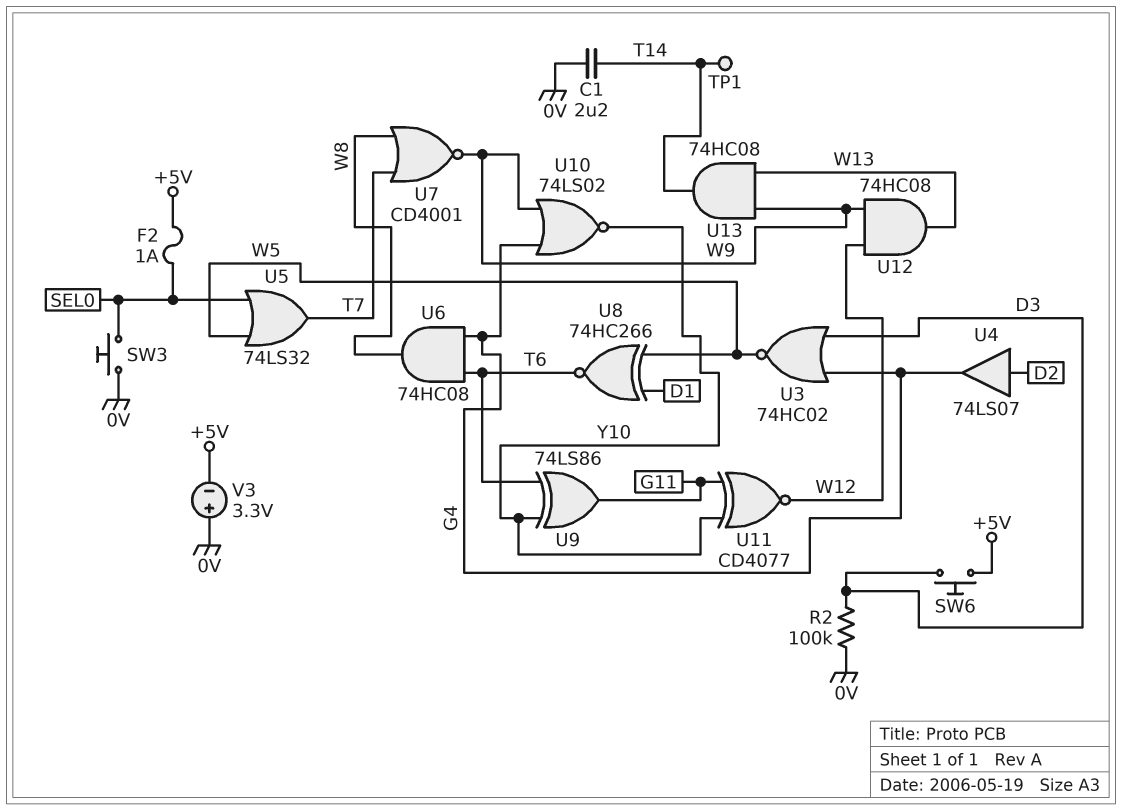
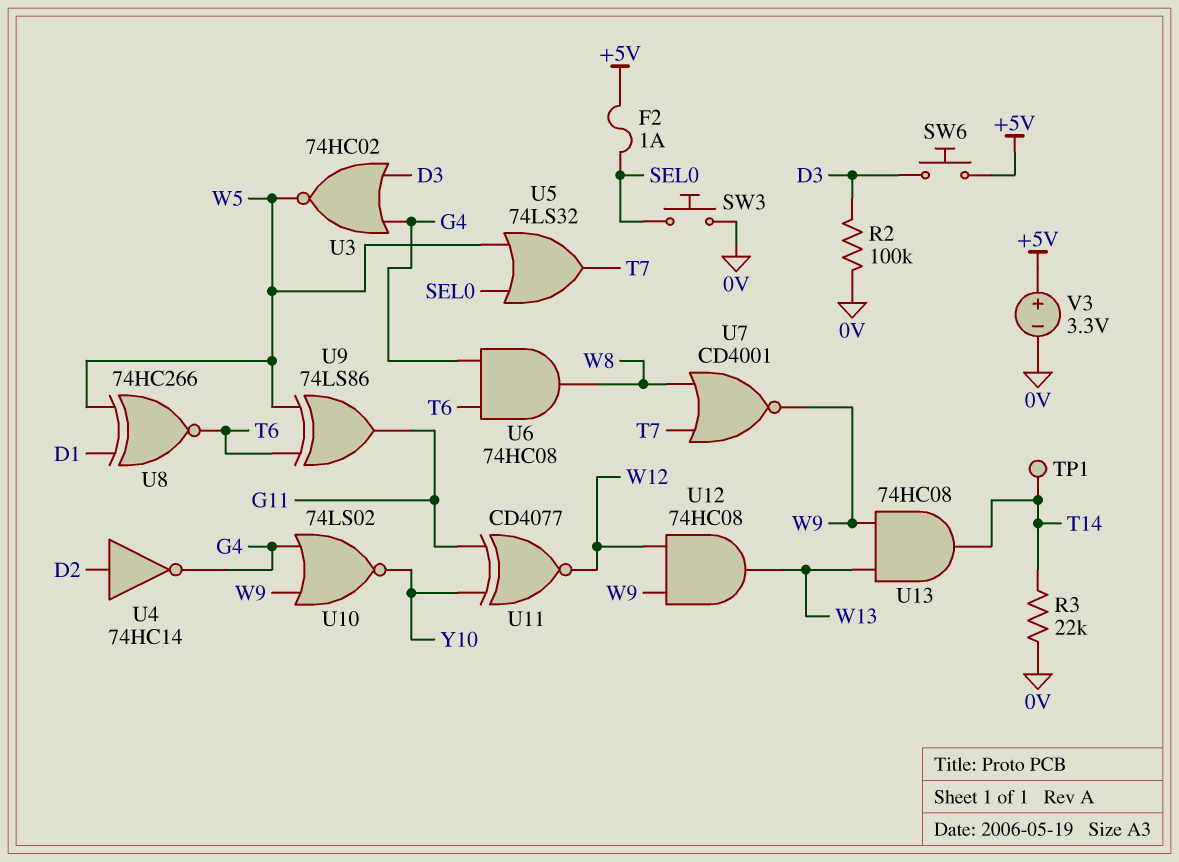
C1: 2.2uF (0V, T14) -> none
R3: none -> 22k (0V, T14)
U4: buffer 74LS07 (in D2, out G4) -> NOT 74HC14 (in D2, out G4)
U9: XOR 74LS86 (in T6, in Y10, out G11) -> XOR 74LS86 (in T6, in W5, out G11)
V3: 3.3V (plus 0V, minus +5V) -> 3.3V (plus +5V, minus 0V)

